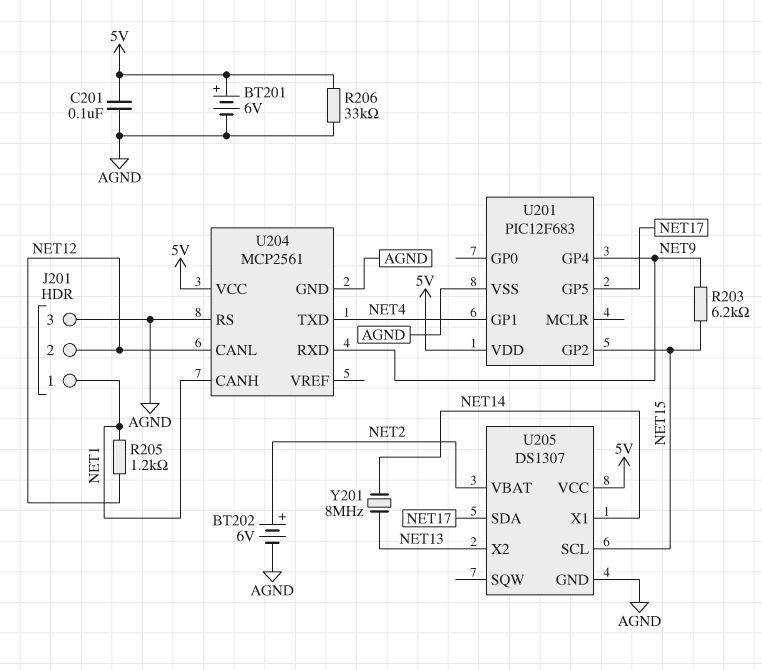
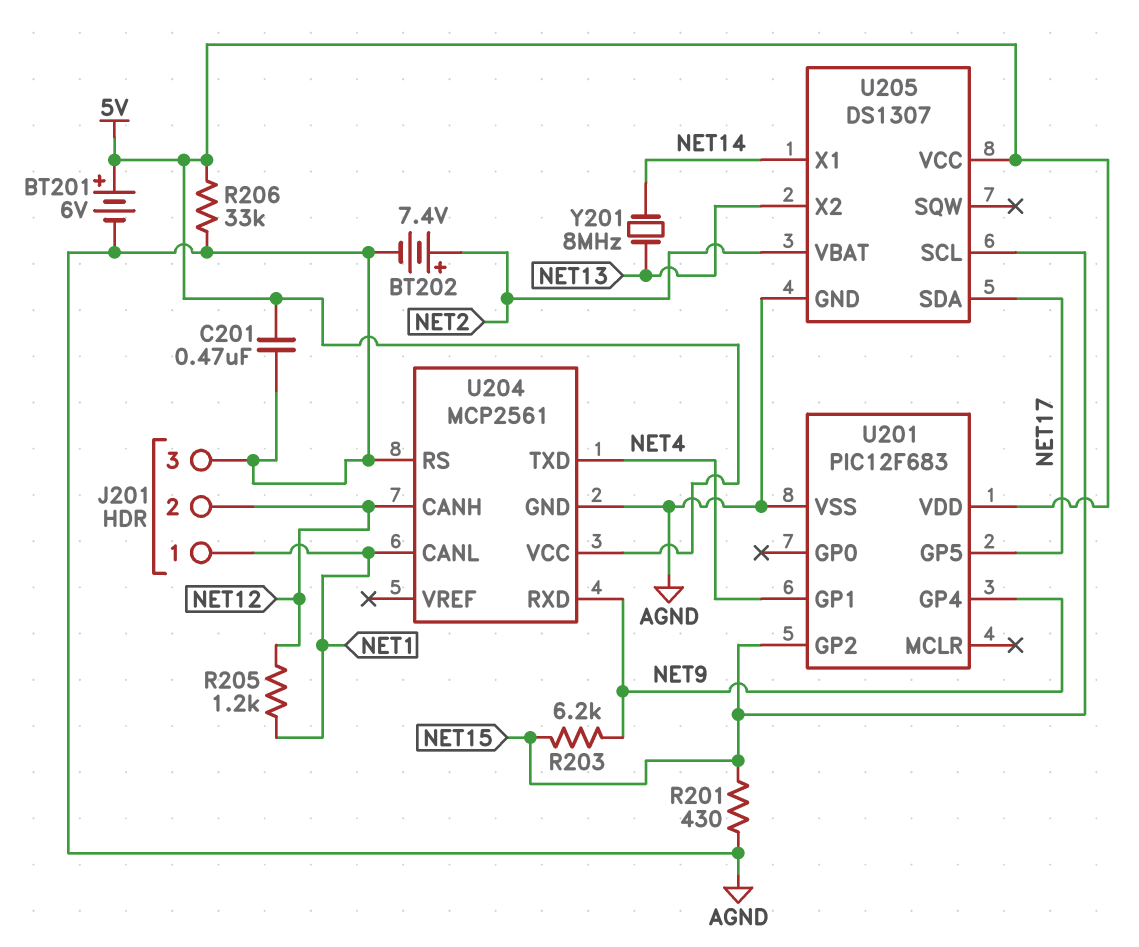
BT202: 6V (plus NET2, minus AGND) -> 7.4V (plus NET2, minus AGND)
C201: 100nF (5V, AGND) -> 470nF (5V, AGND)
R201: none -> 430 (AGND, NET15)
U204 pin CANH: NET1 -> NET12
U204 pin CANL: NET12 -> NET1

